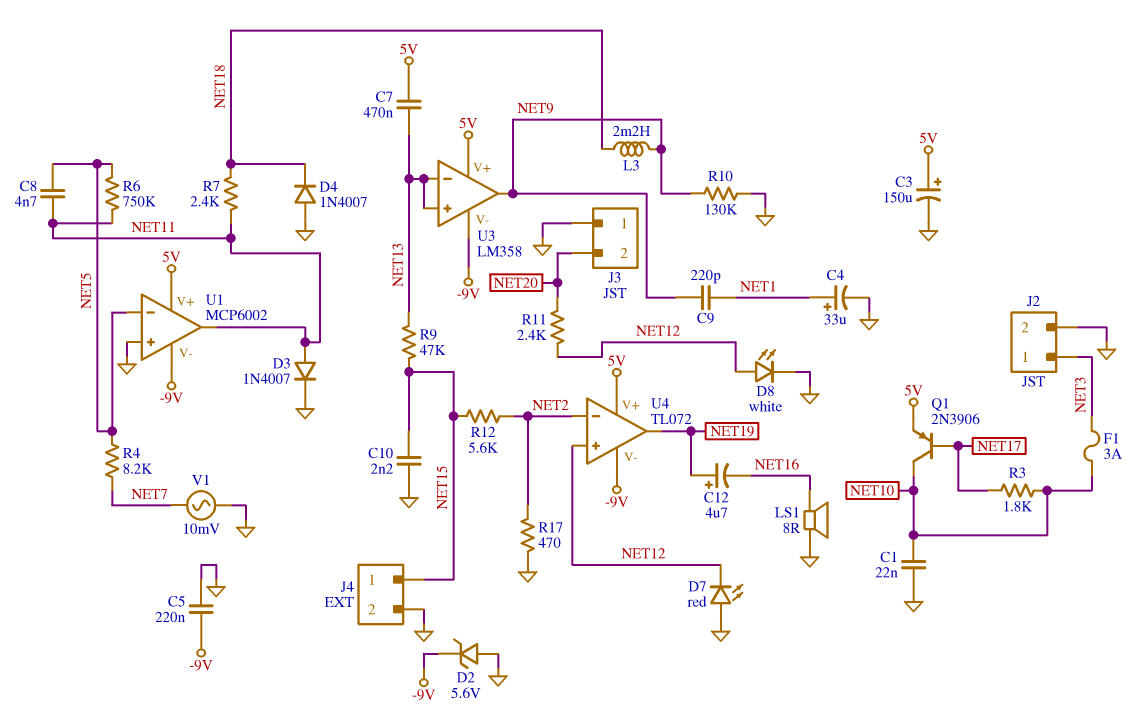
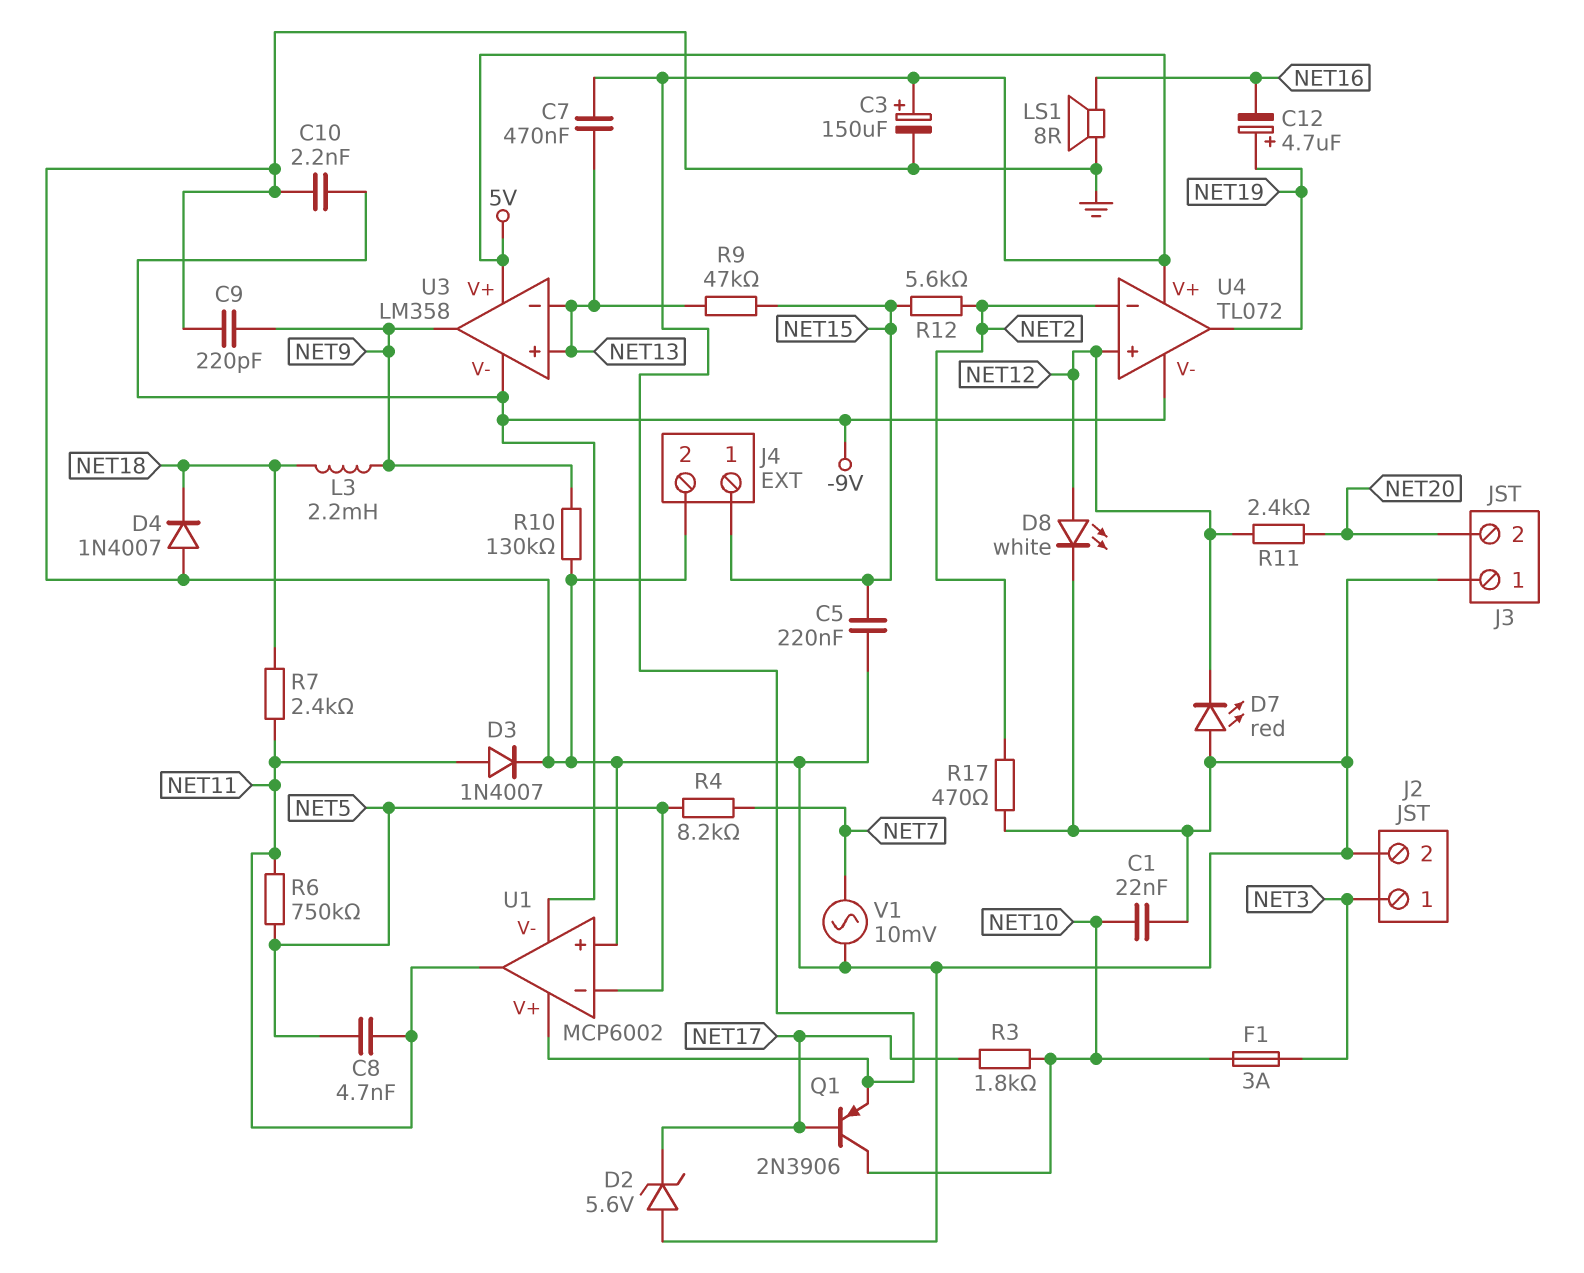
C4: 33uF (plus NET1, minus GND) -> none
C5: 220nF (-9V, GND) -> 220nF (GND, NET15)
C9: 220pF (NET1, NET9) -> 220pF (GND, NET9)
C10: 2.2nF (GND, NET15) -> 2.2nF (-9V, GND)
D2: zener 5.6V (A GND, K -9V) -> zener 5.6V (A GND, K NET17)

